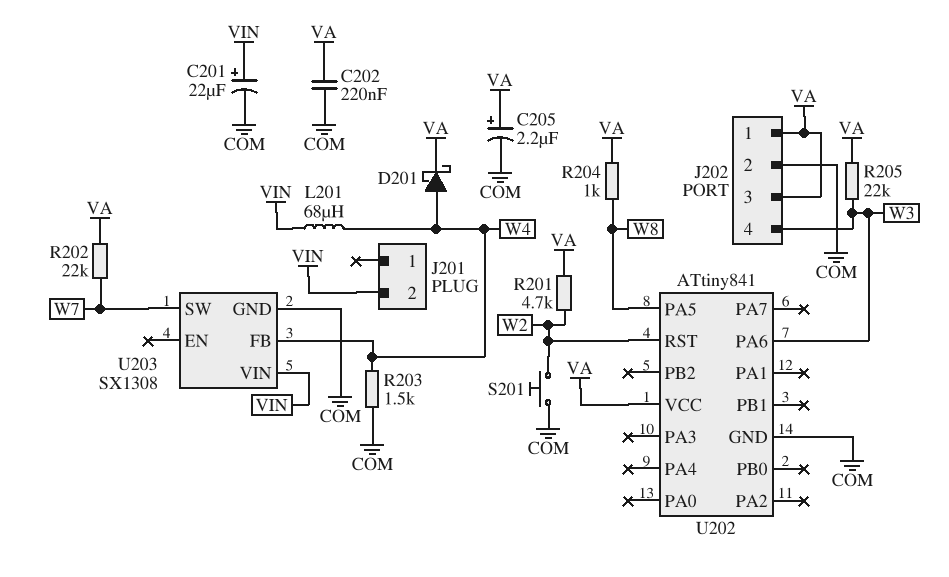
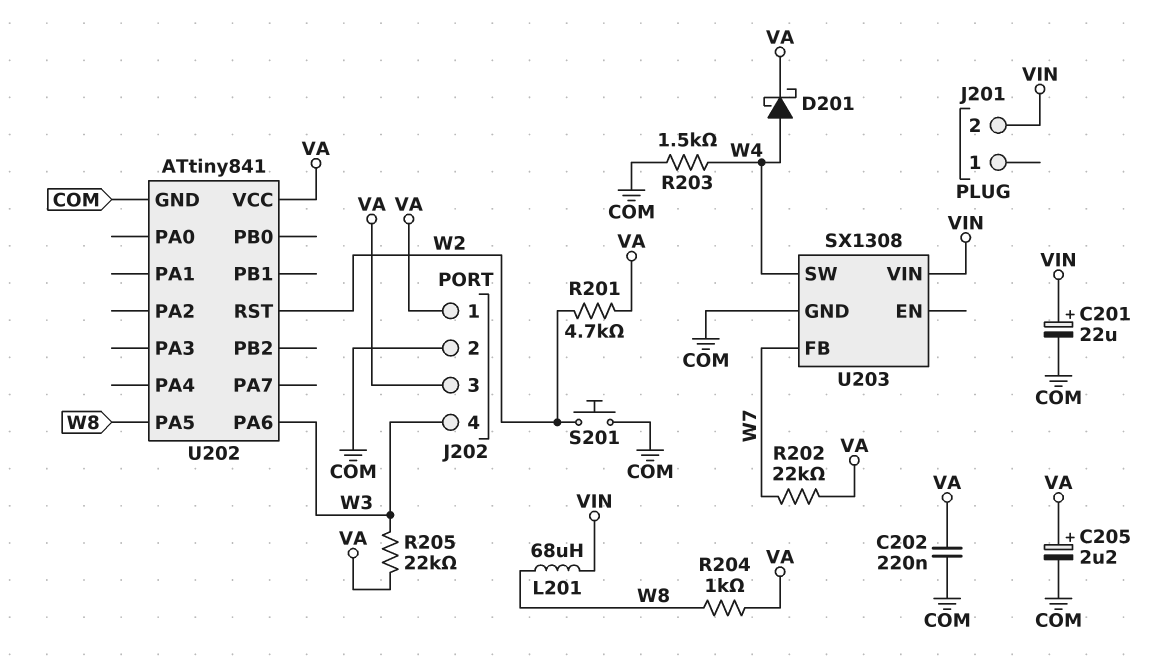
L201: 68uH (VIN, W4) -> 68uH (VIN, W8)
U203 pin FB: W4 -> W7
U203 pin SW: W7 -> W4

